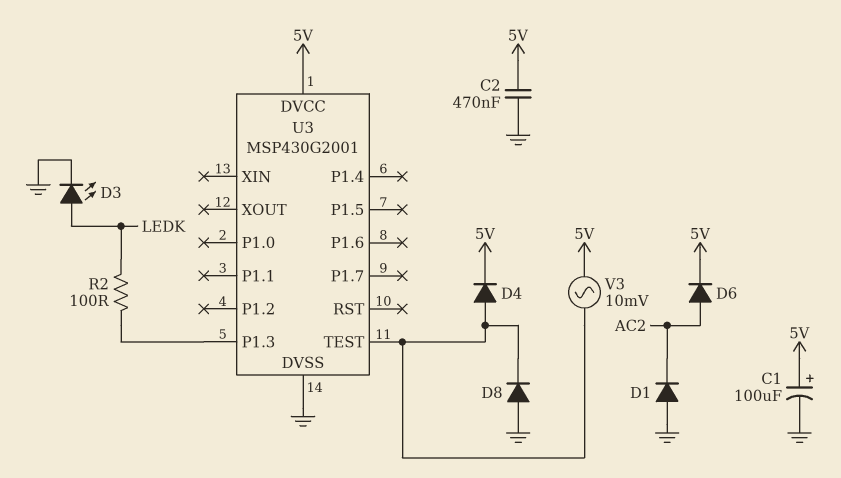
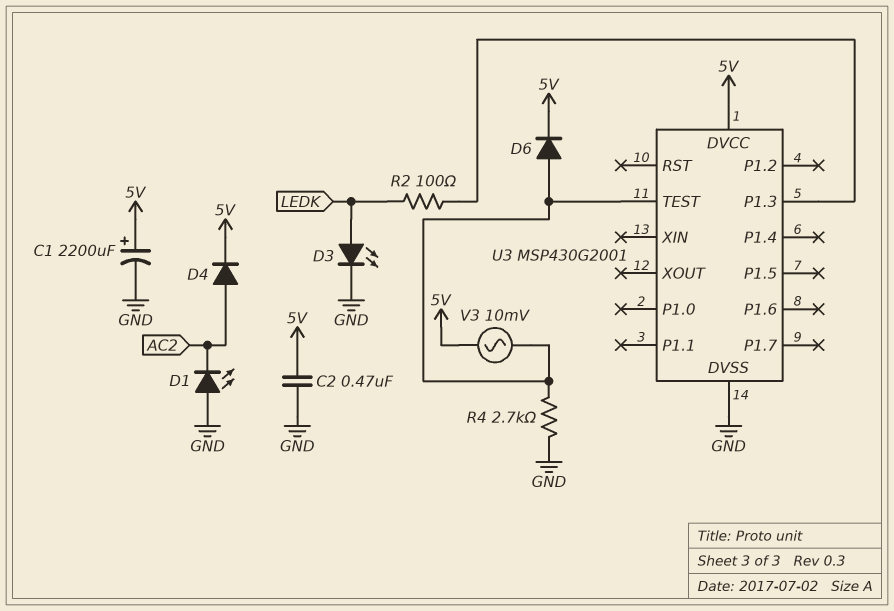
C1: 100uF (plus 5V, minus GND) -> 2200uF (plus 5V, minus GND)
D1: diode (A GND, K AC2) -> LED (A GND, K AC2)
D4: diode (A U3/TEST, K 5V) -> diode (A AC2, K 5V)
D6: diode (A AC2, K 5V) -> diode (A U3/TEST, K 5V)
D8: diode (A GND, K U3/TEST) -> none
R4: none -> 2.7k (GND, U3/TEST)

